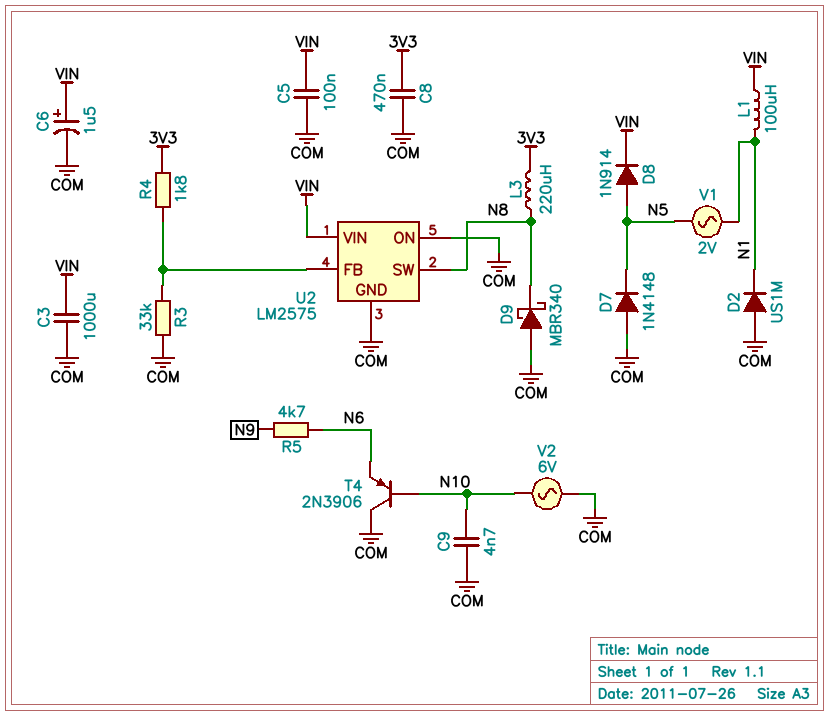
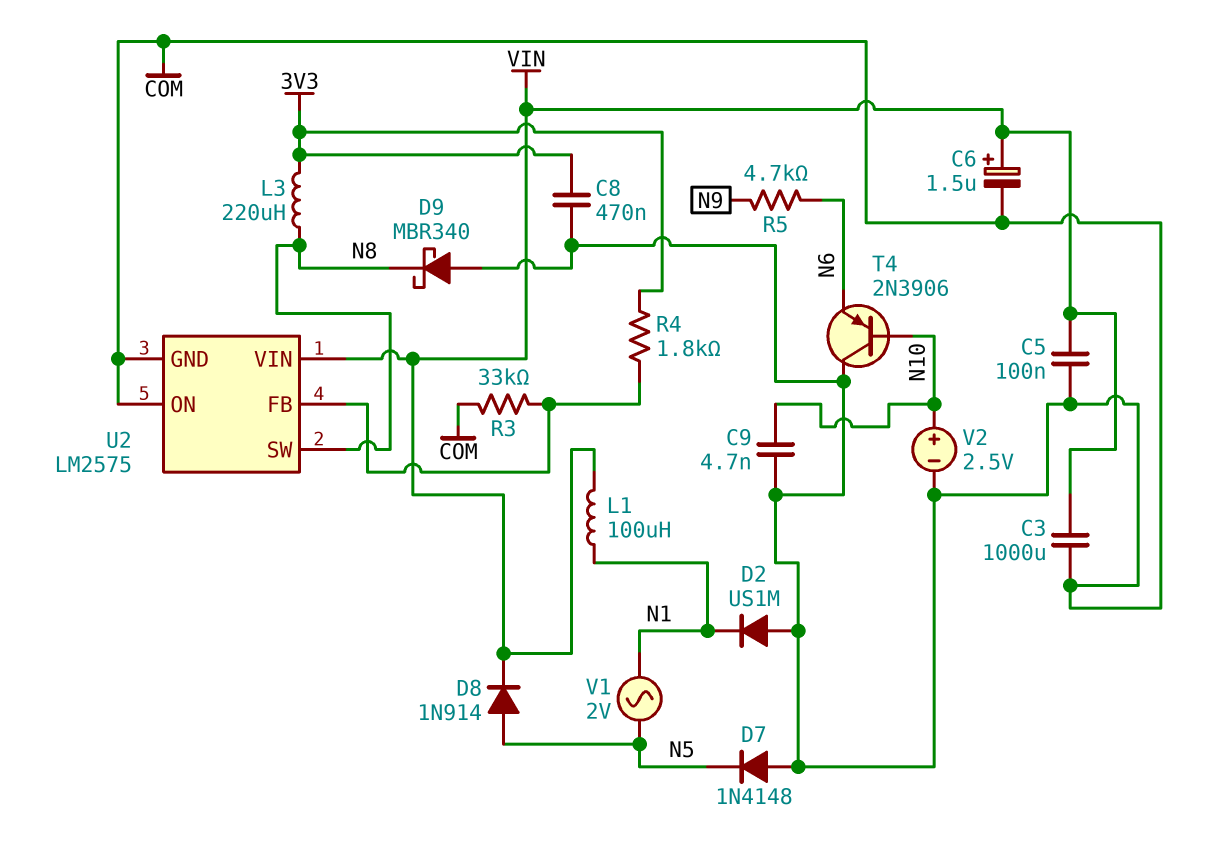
V2: AC 6V (COM, N10) -> 2.5V (plus N10, minus COM)

